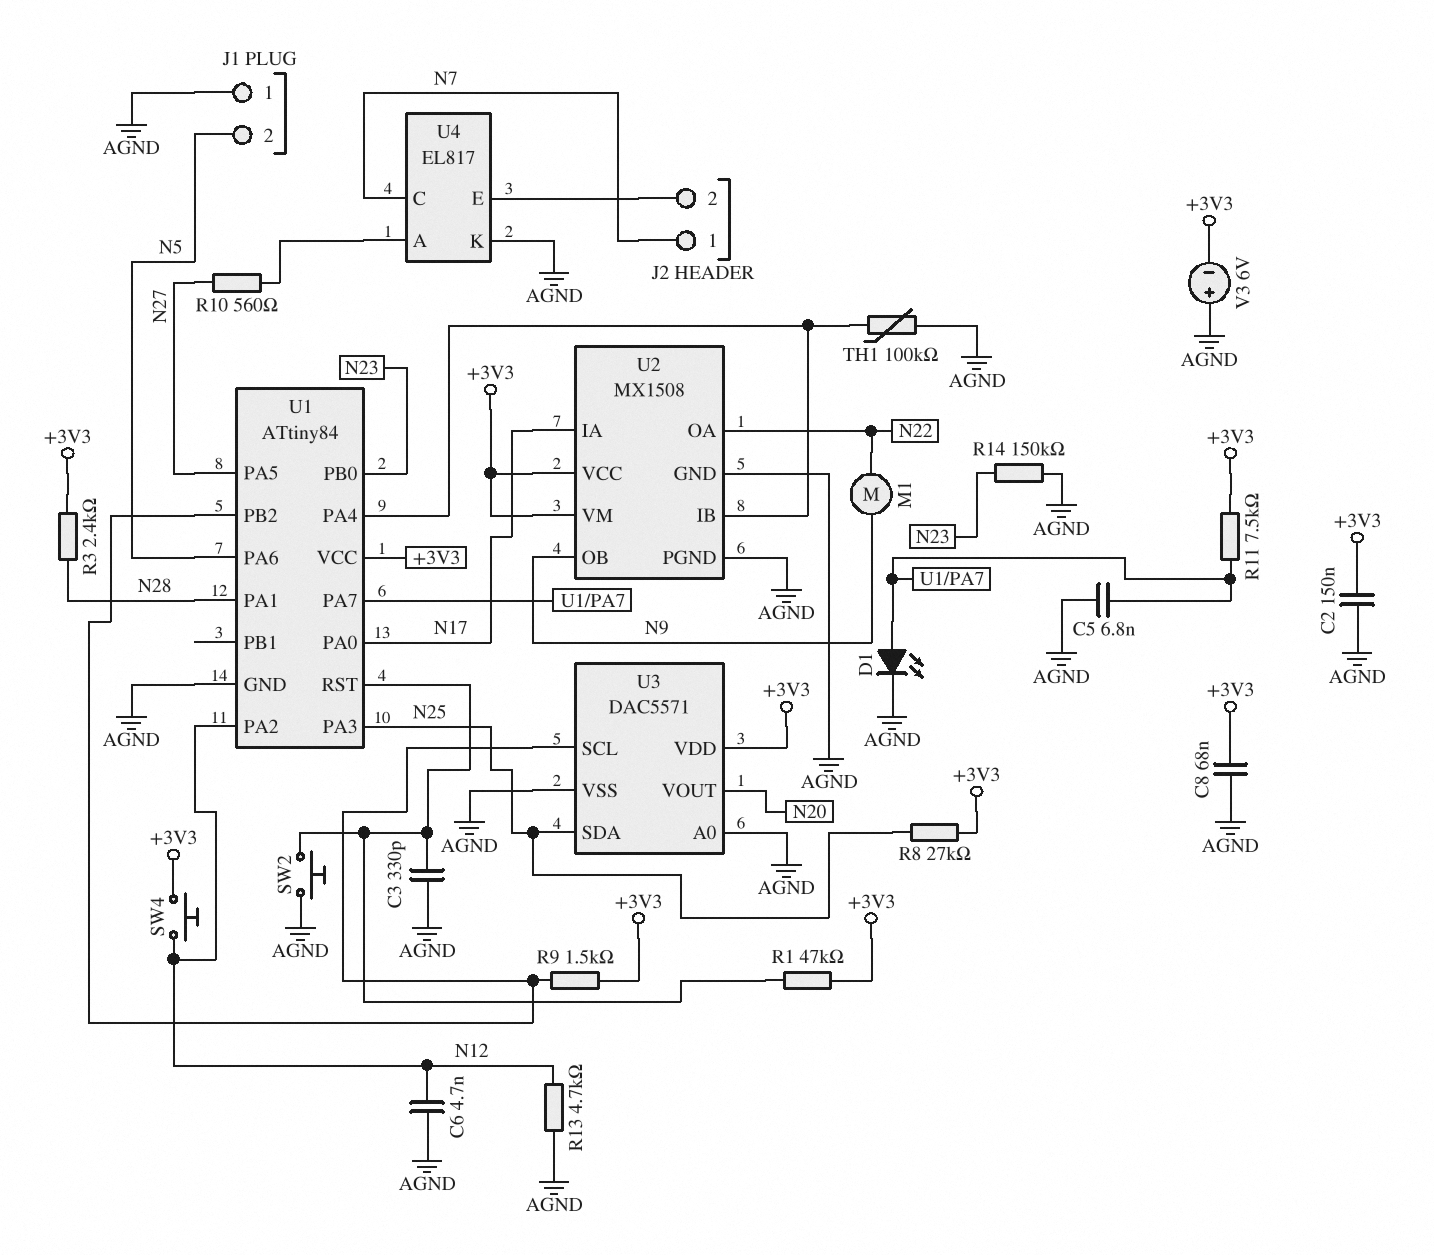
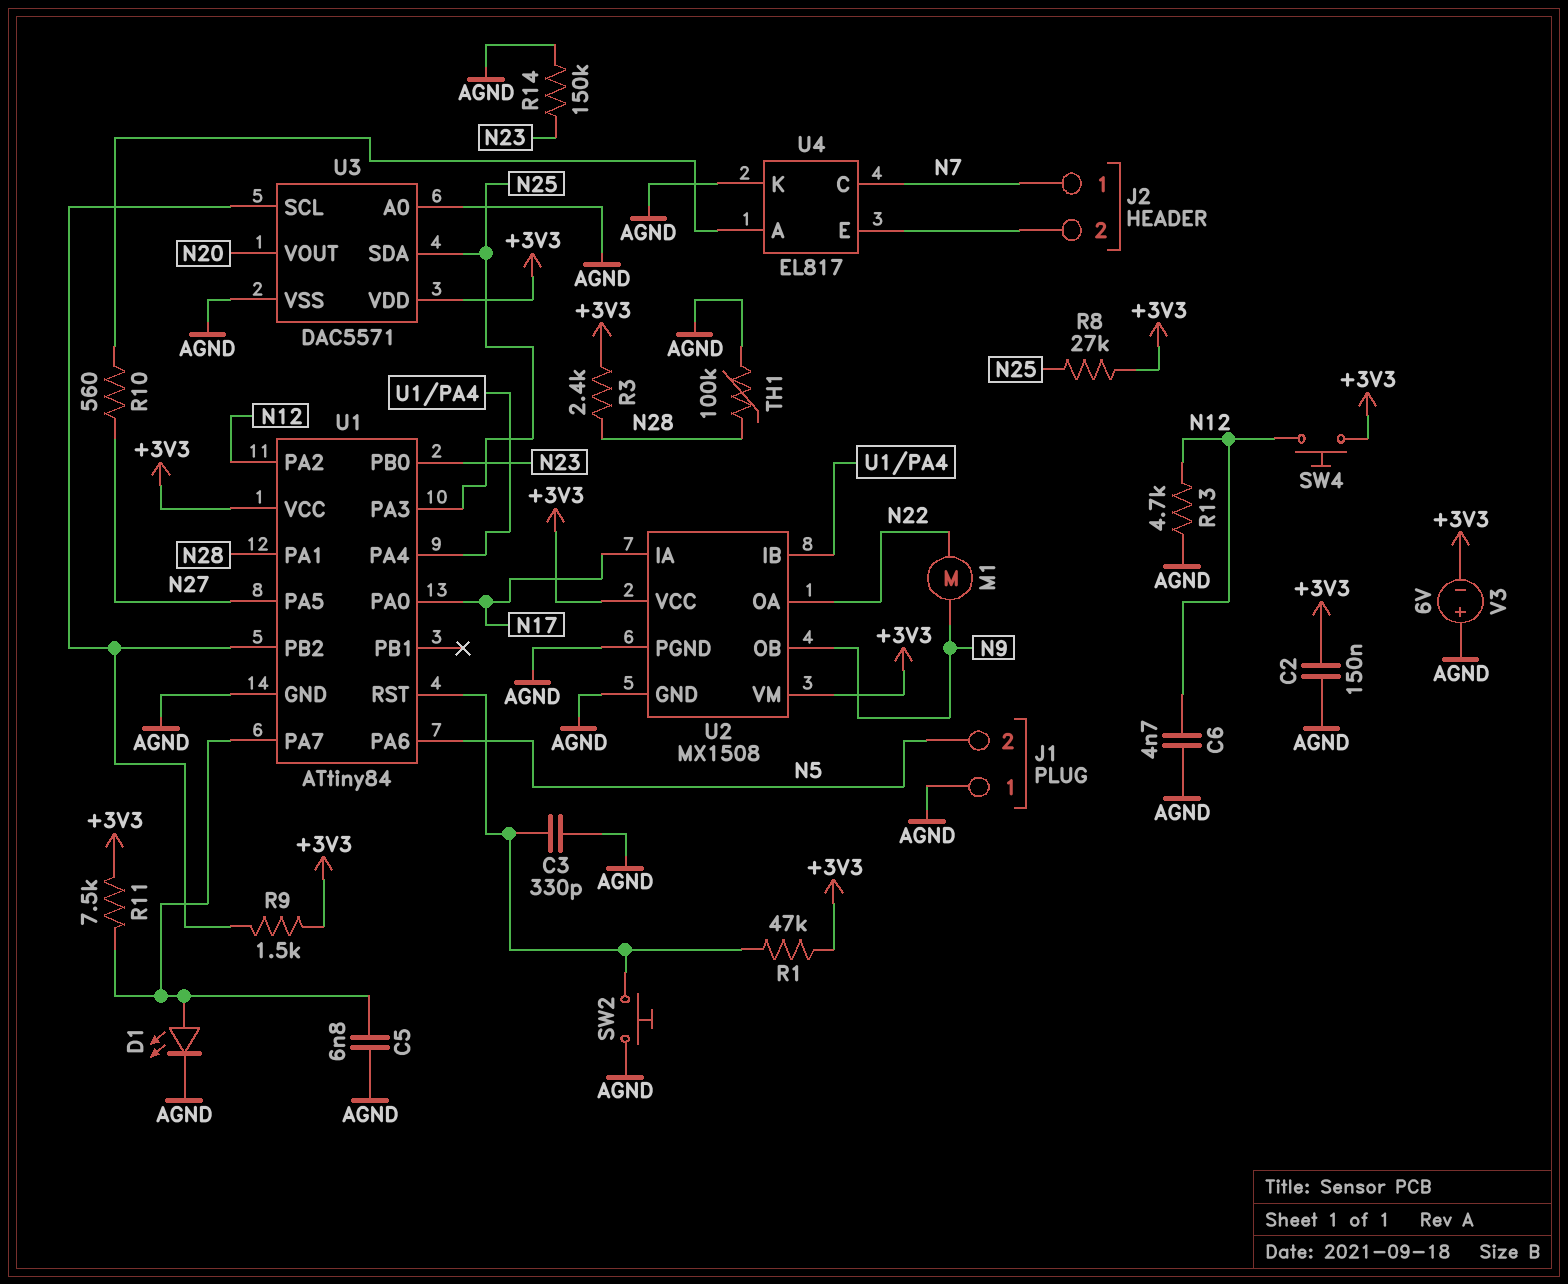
C8: 68nF (+3V3, AGND) -> none
TH1: 100k (AGND, U1/PA4) -> 100k (AGND, N28)

